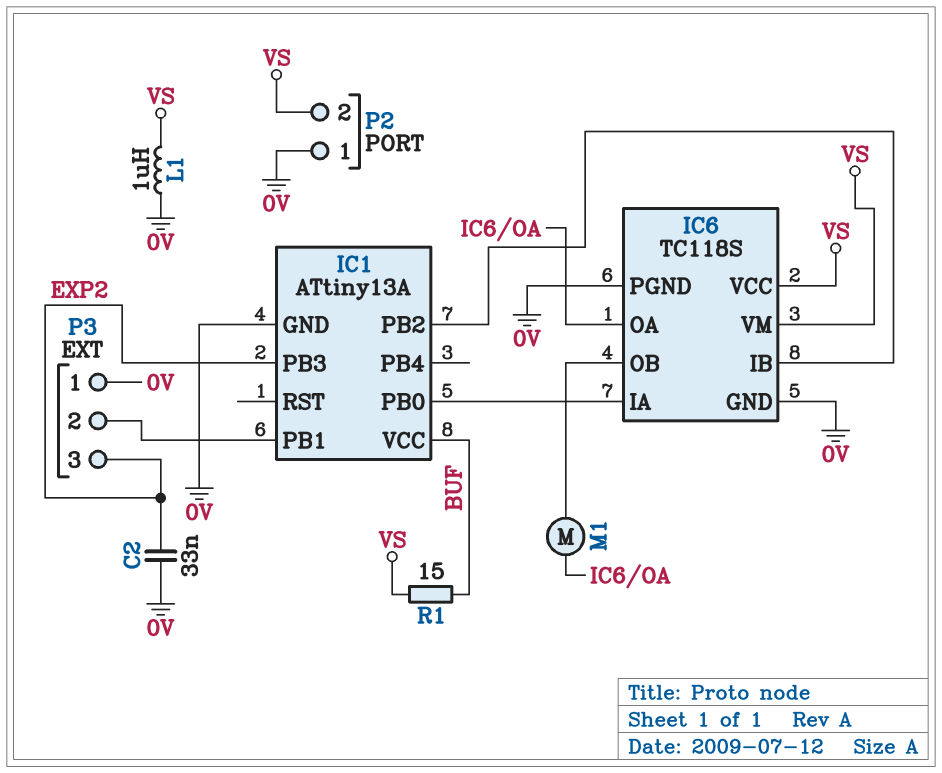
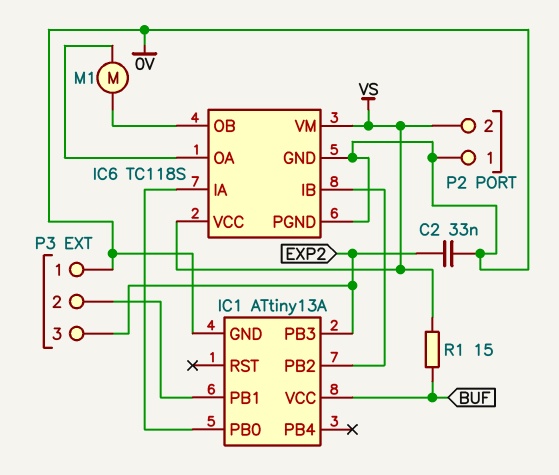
L1: 1uH (0V, VS) -> none

